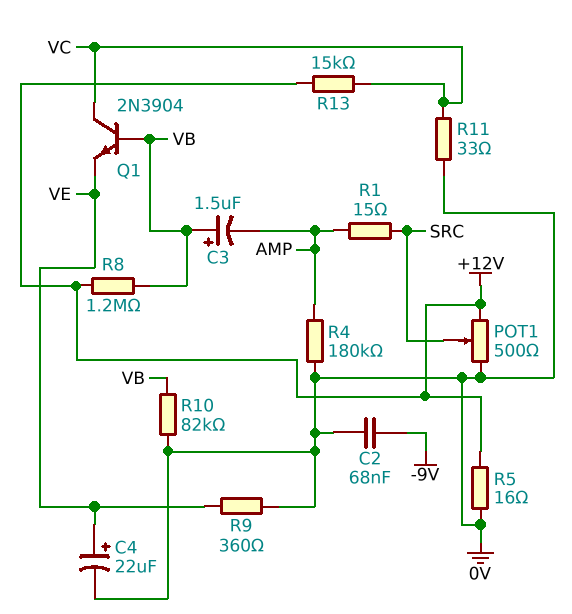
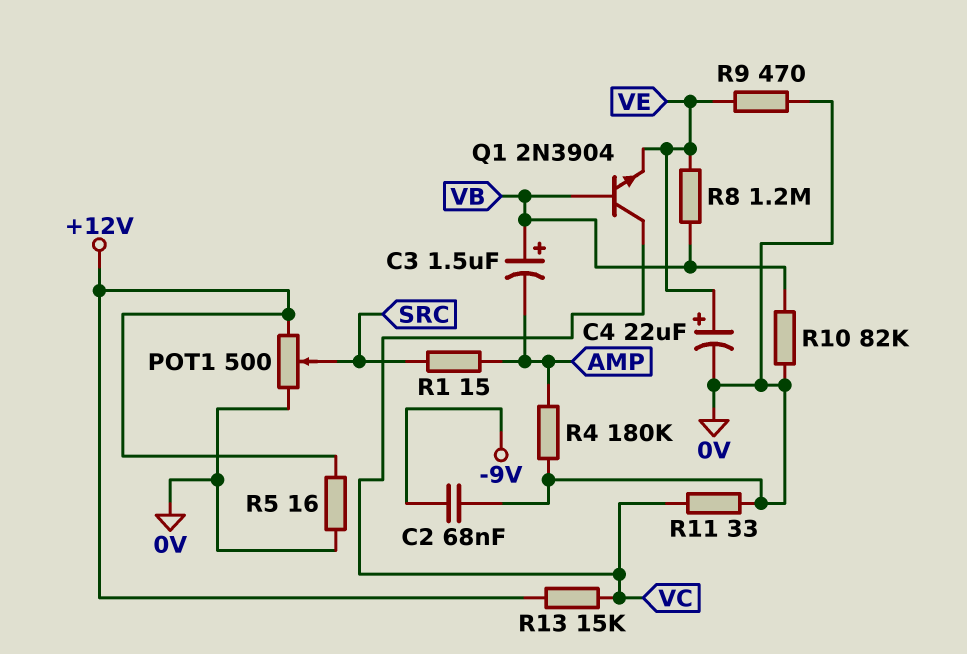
R8: 1.2M (+12V, VB) -> 1.2M (VB, VE)
R9: 360 (0V, VE) -> 470 (0V, VE)

